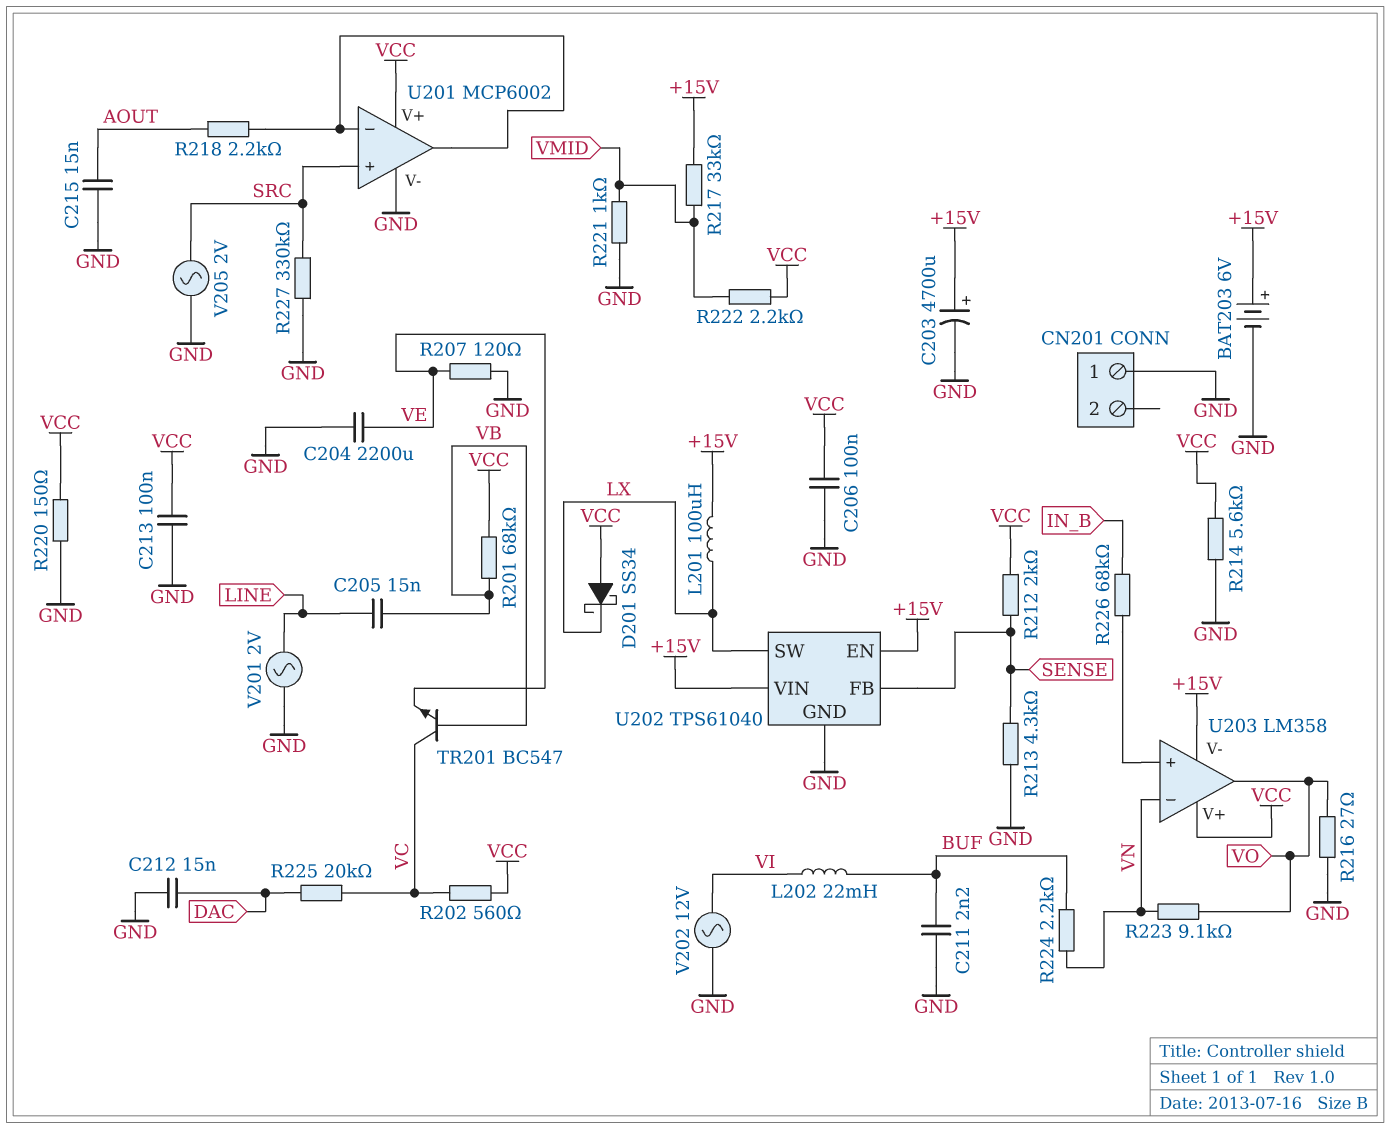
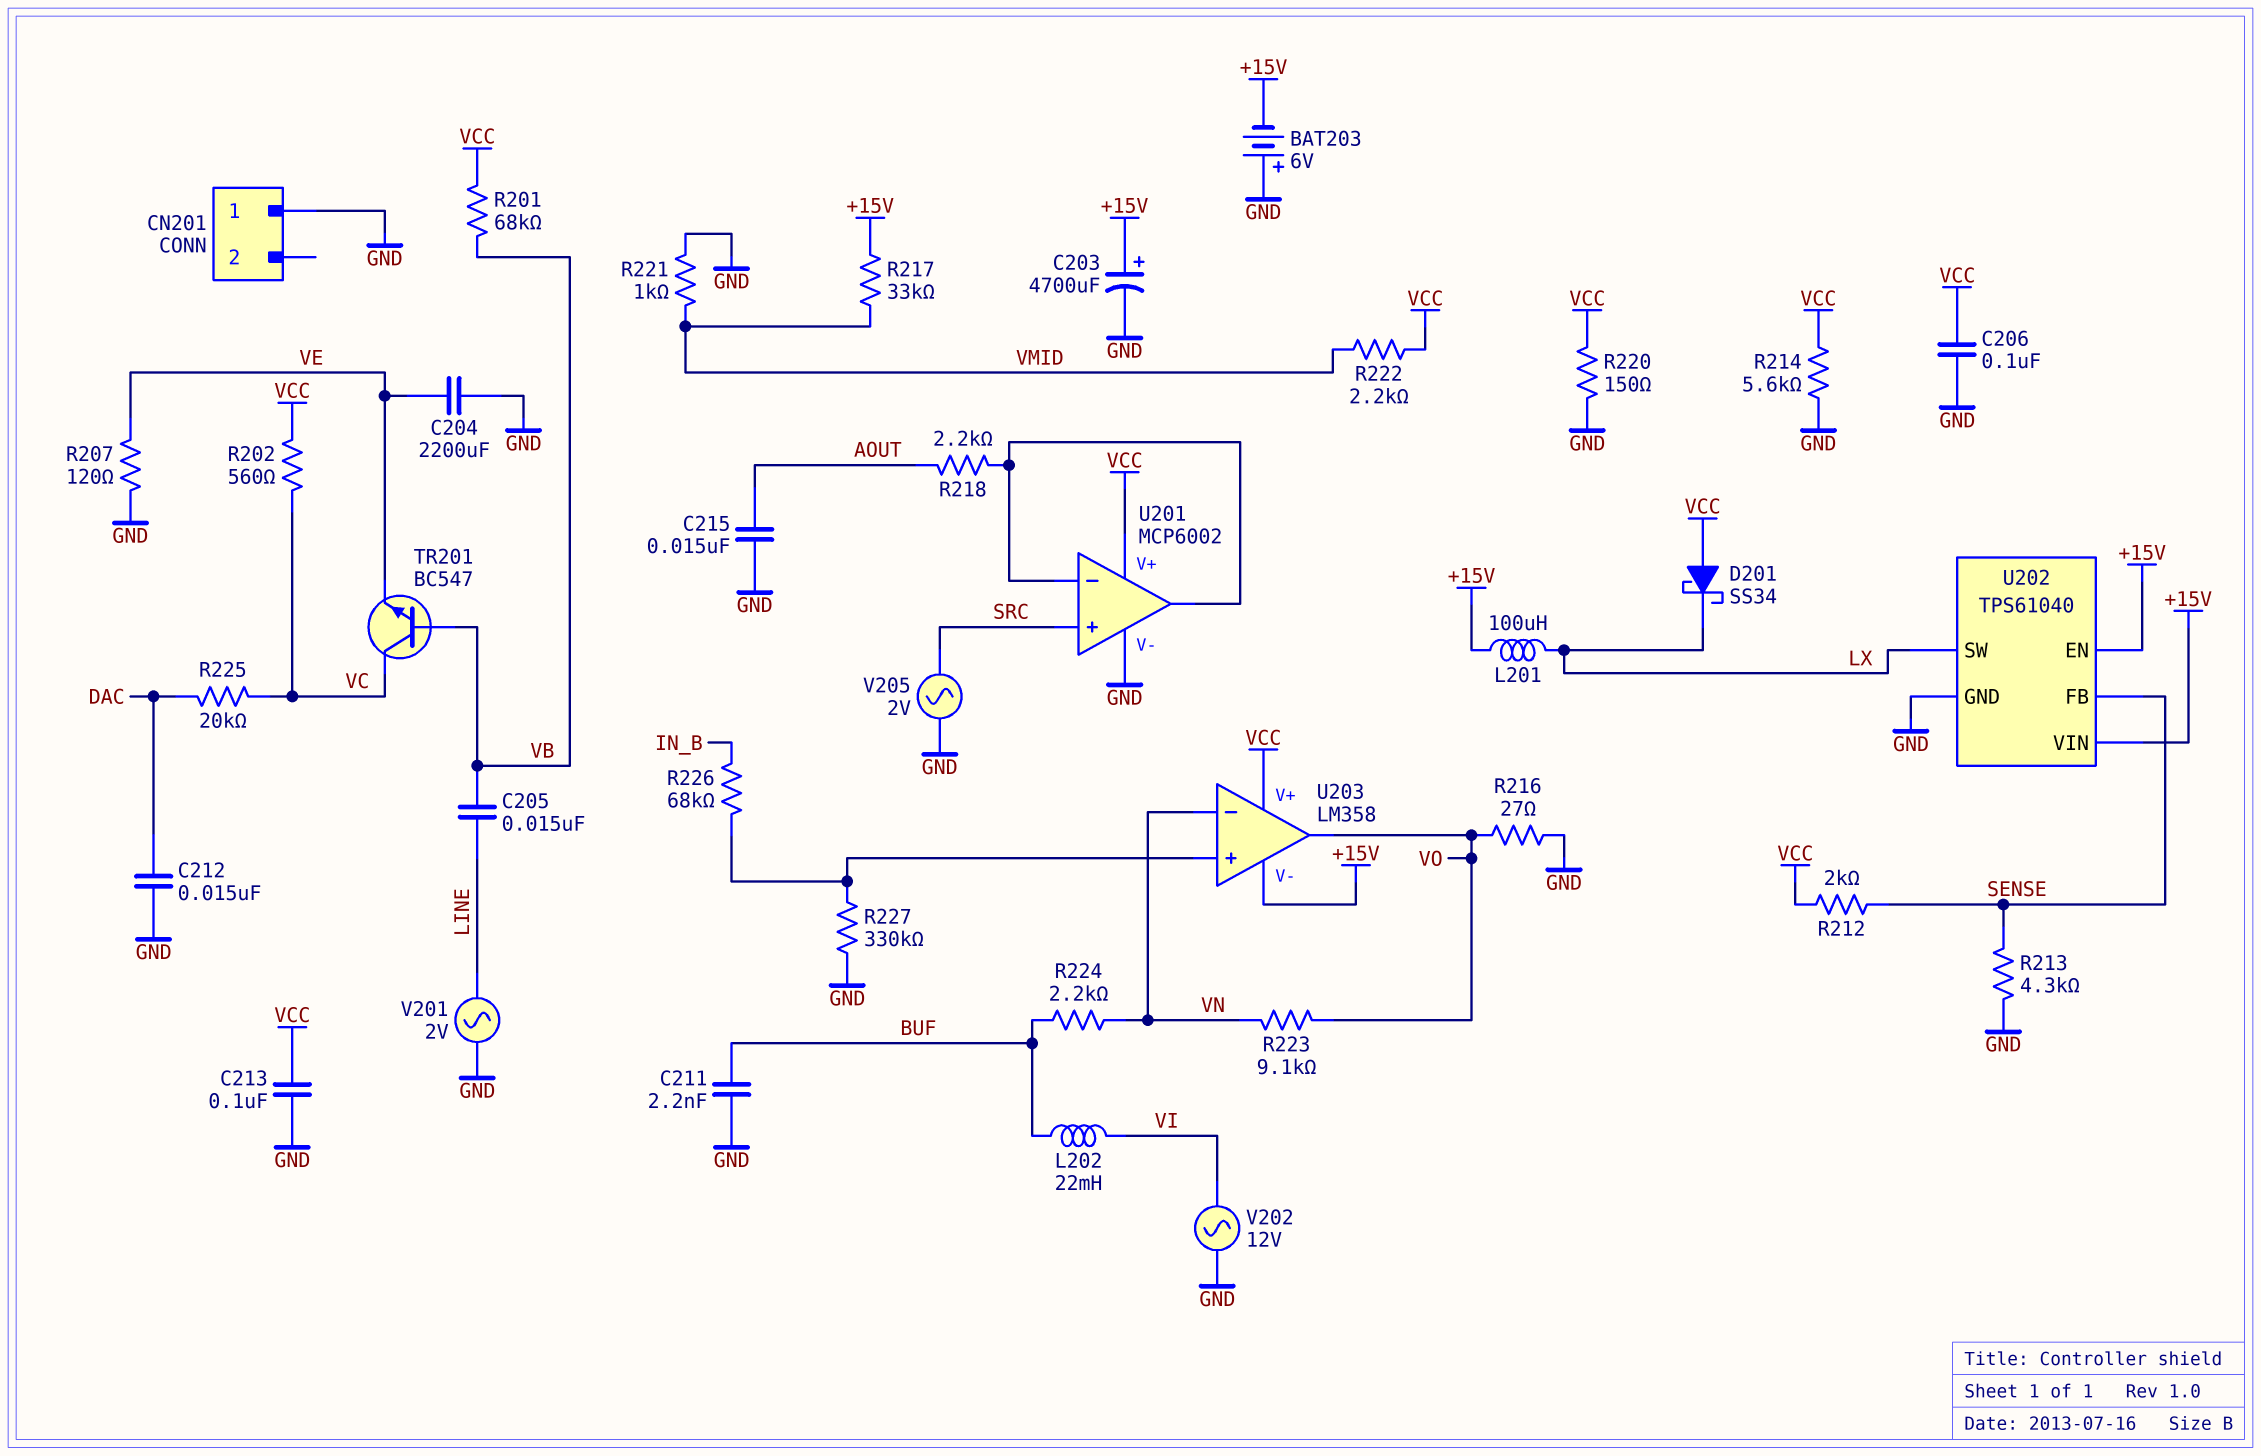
BAT203: 6V (plus +15V, minus GND) -> 6V (plus GND, minus +15V)
R227: 330k (GND, SRC) -> 330k (GND, U203/in+)

